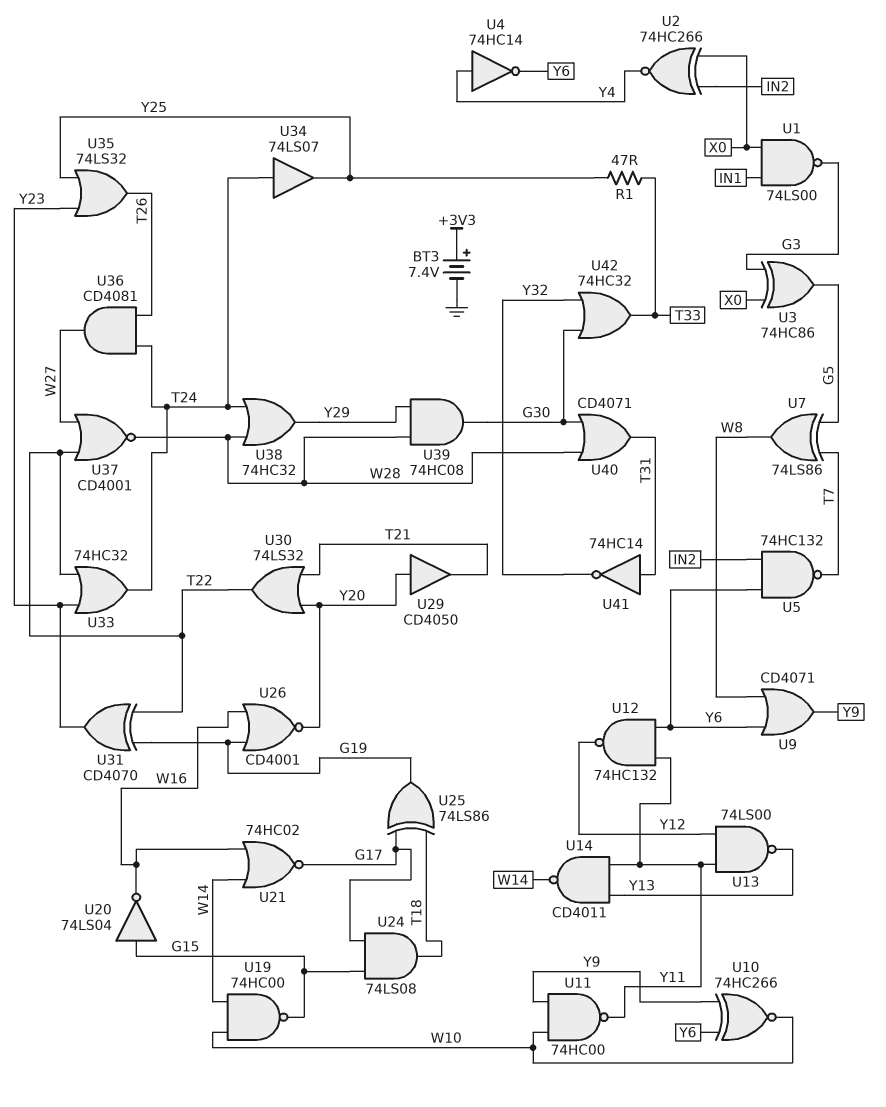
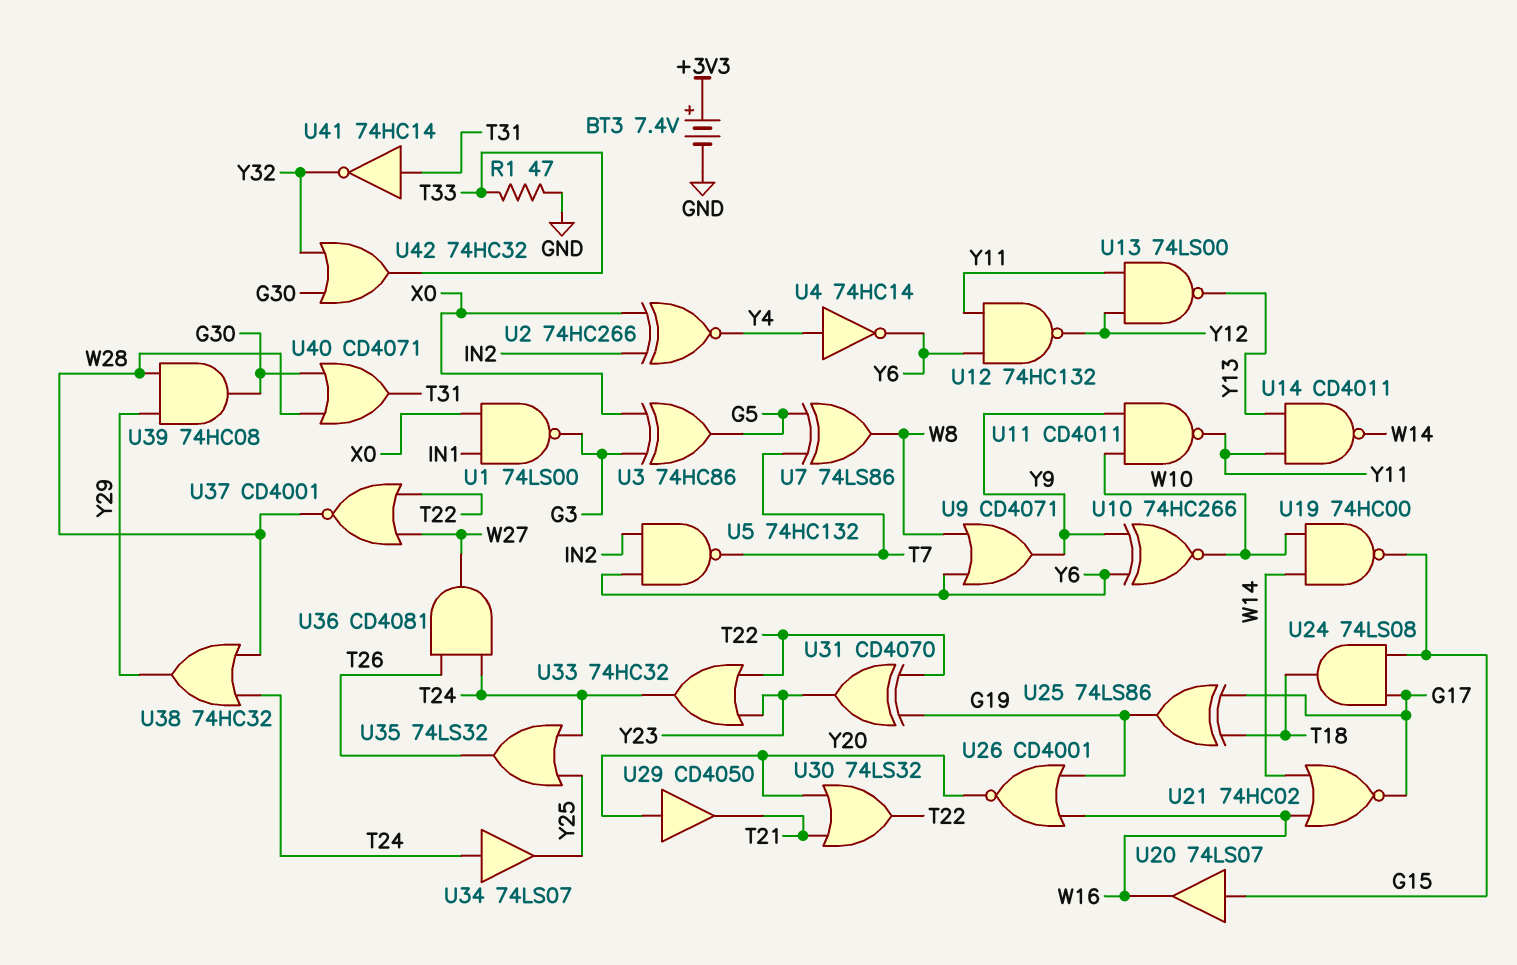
R1: 47 (T33, Y25) -> 47 (GND, T33)
U11: NAND 74HC00 (in W10, in Y9, out Y11) -> NAND CD4011 (in W10, in Y9, out Y11)
U20: NOT 74LS04 (in G15, out W16) -> buffer 74LS07 (in G15, out W16)
U35: OR 74LS32 (in Y23, in Y25, out T26) -> OR 74LS32 (in T24, in Y25, out T26)

